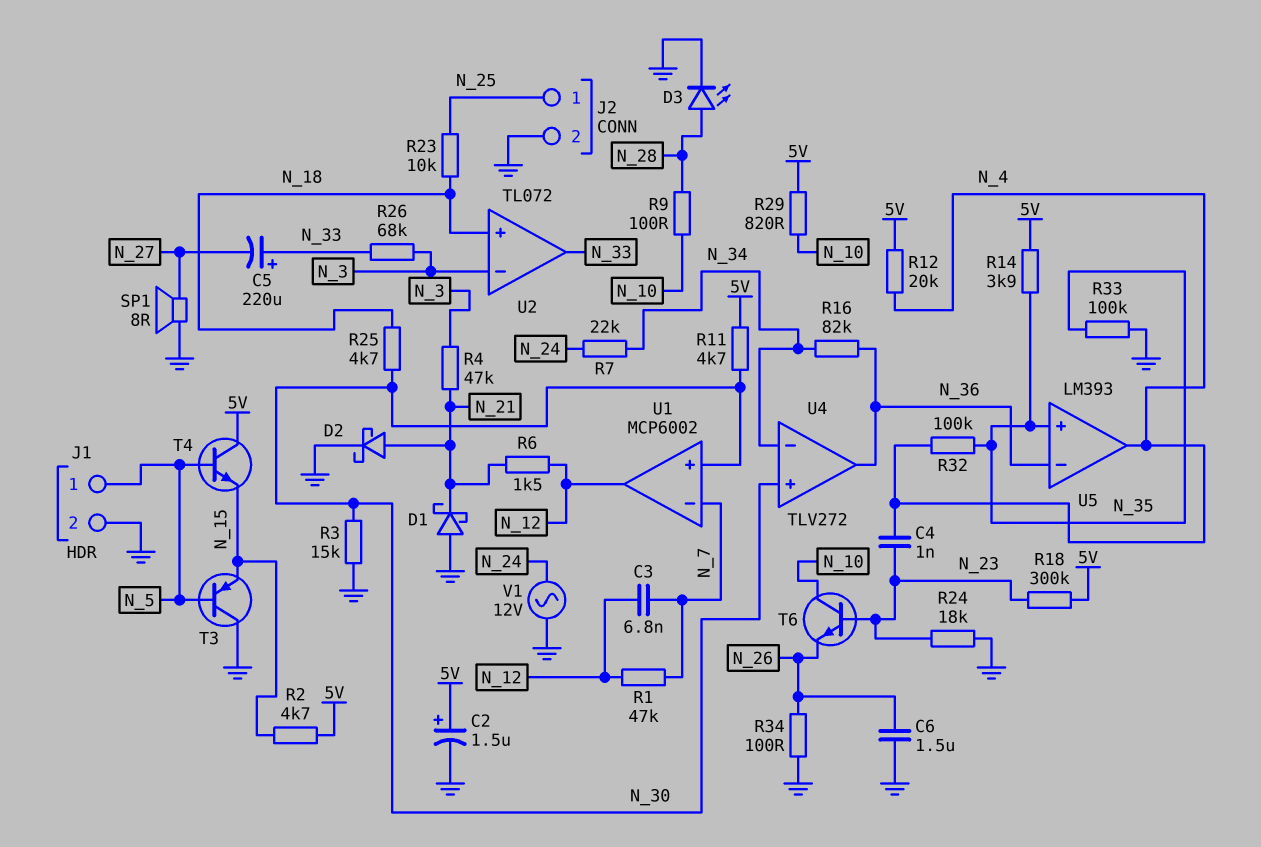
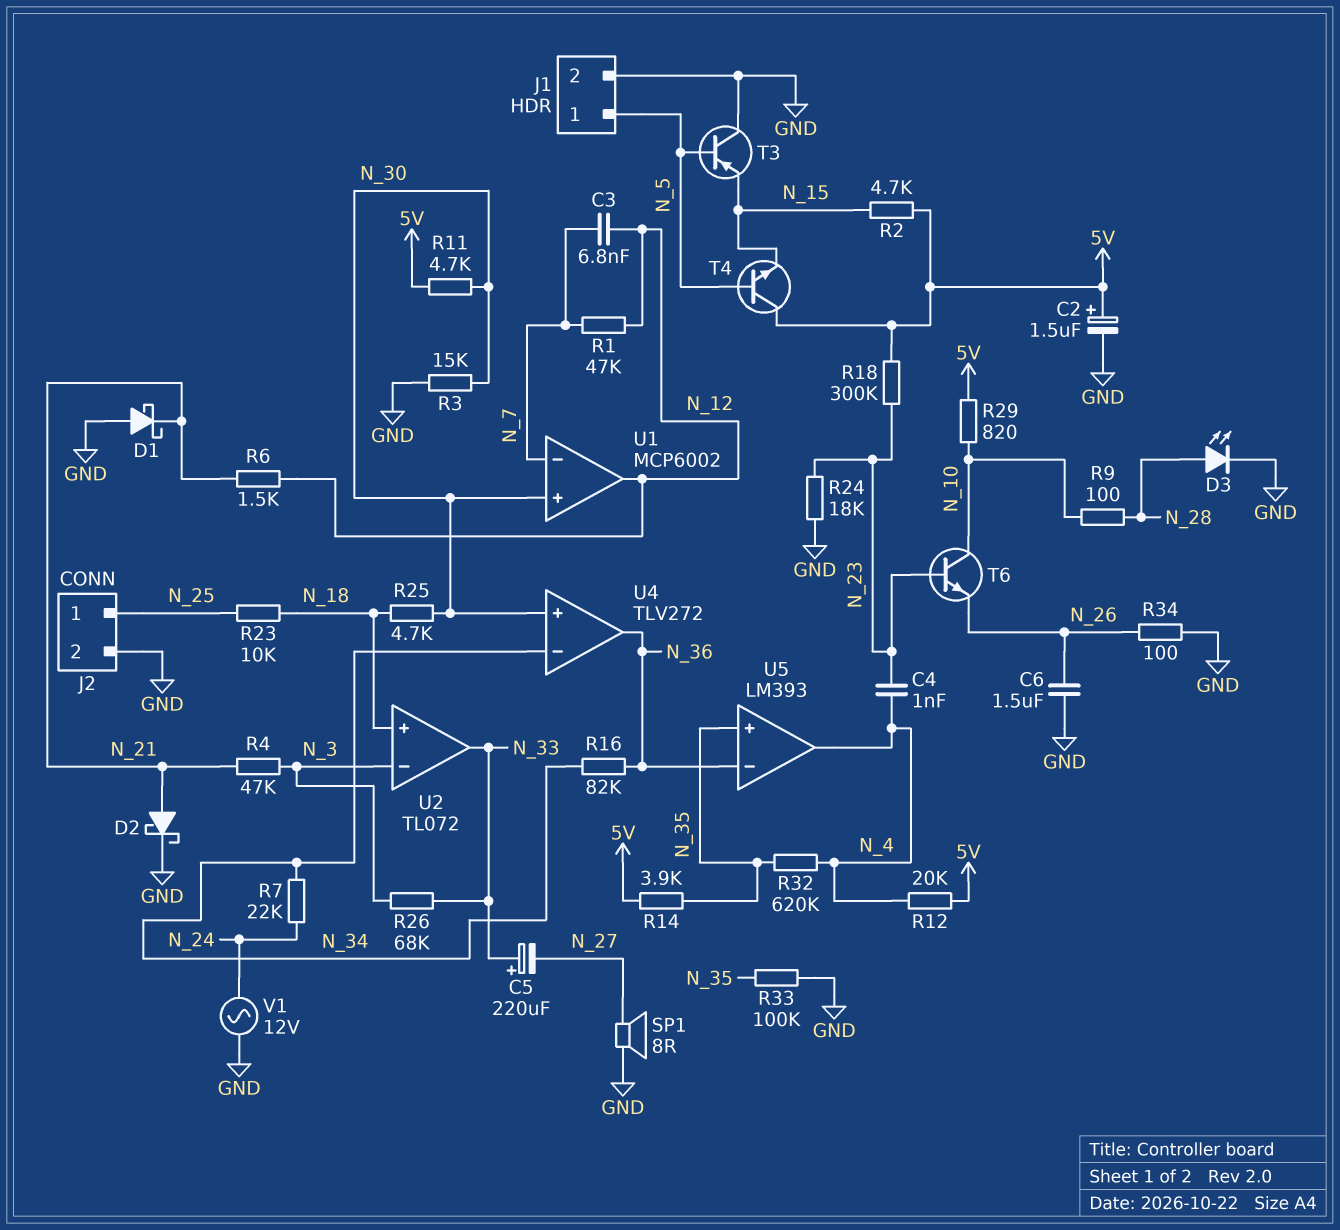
R32: 100k (N_4, N_35) -> 620k (N_4, N_35)

